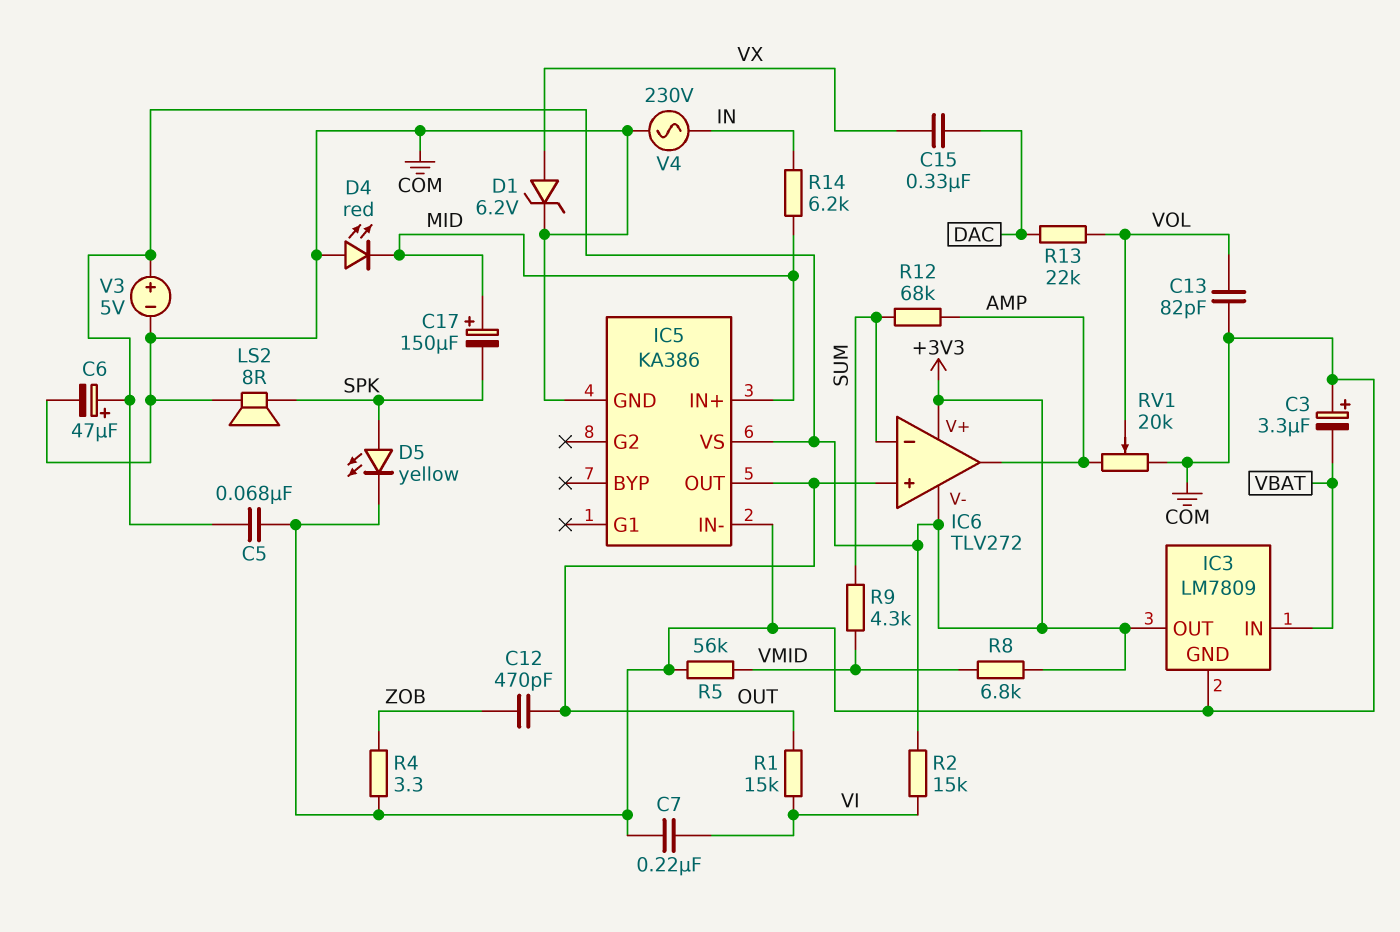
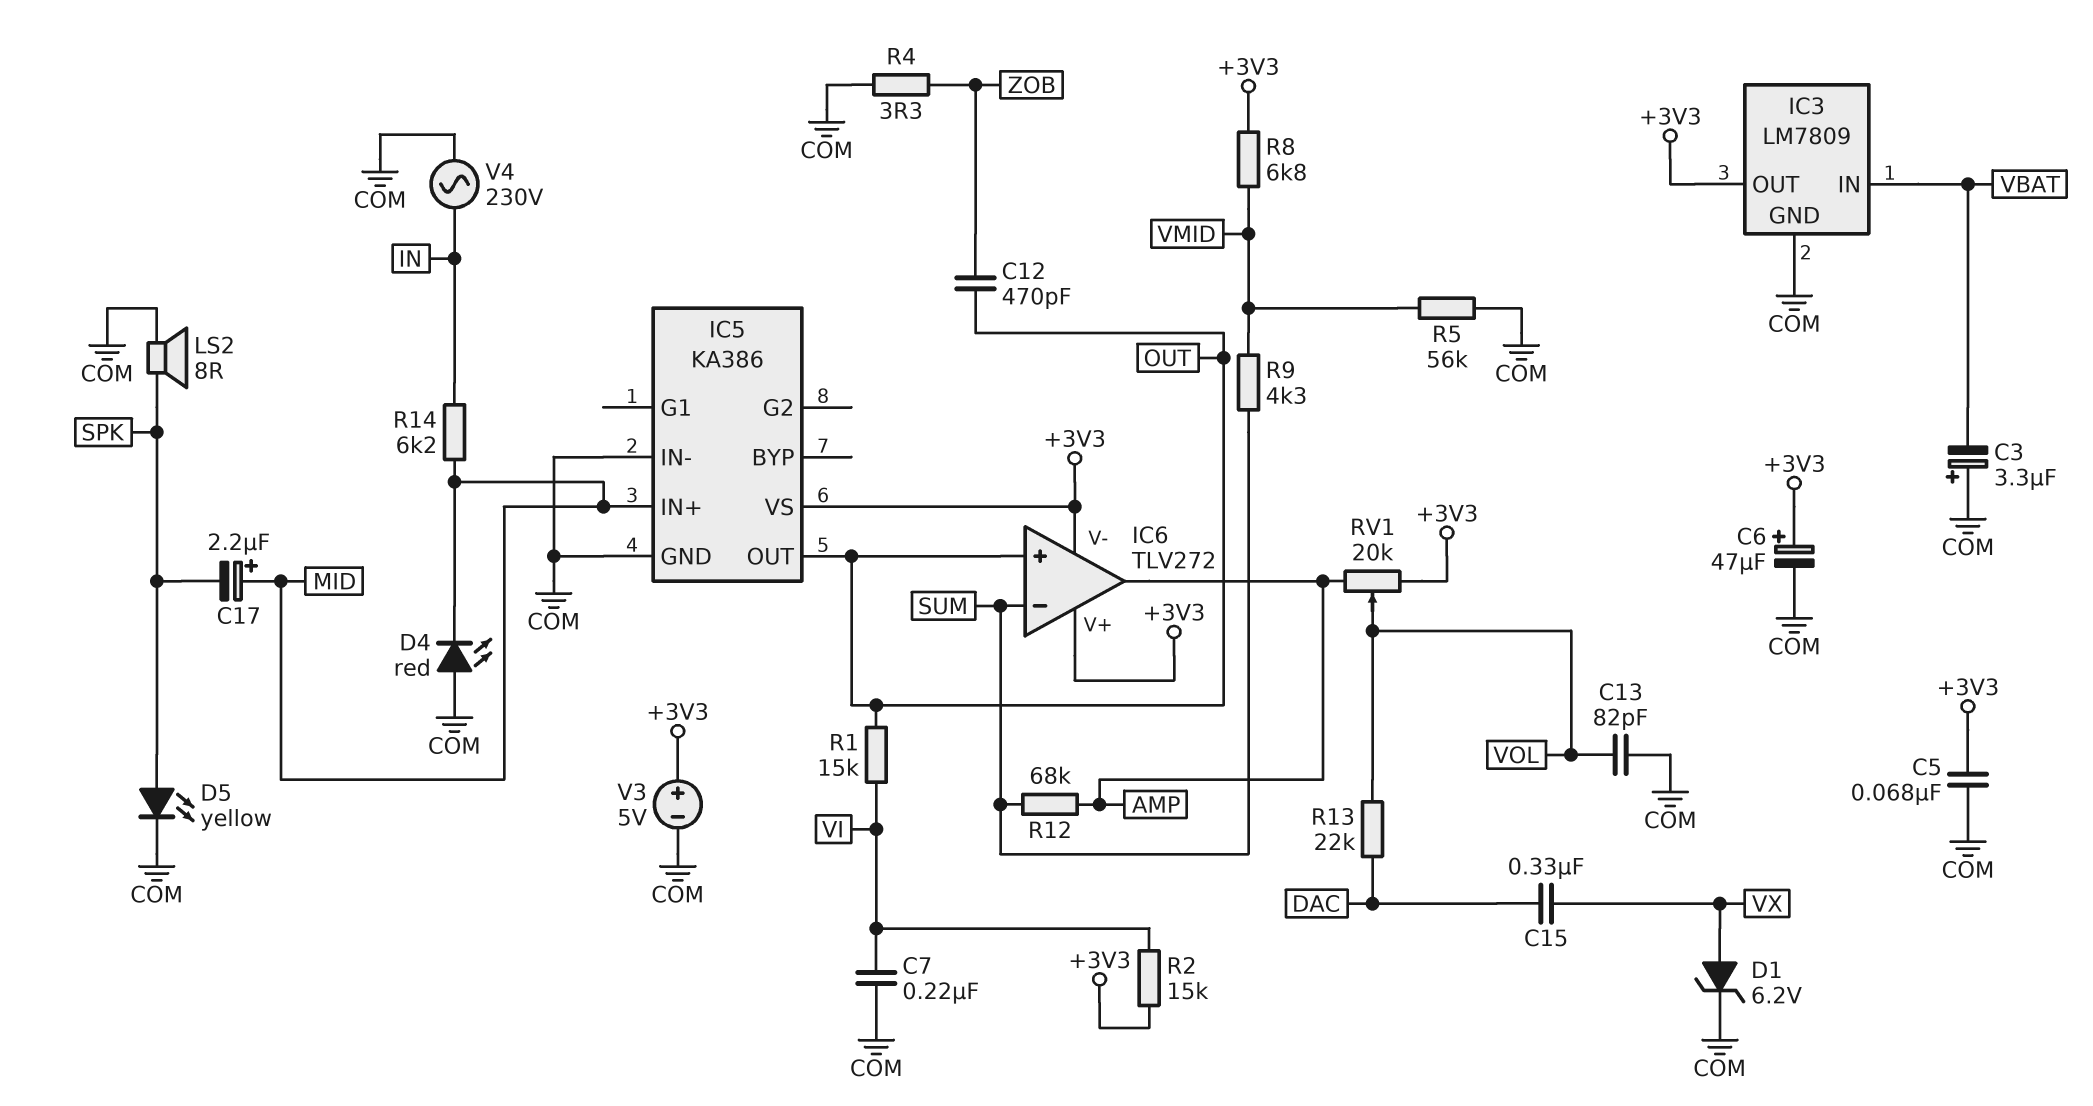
C17: 150uF (plus MID, minus SPK) -> 2.2uF (plus MID, minus SPK)
RV1: 20k (AMP, COM, wiper VOL) -> 20k (+3V3, AMP, wiper VOL)

